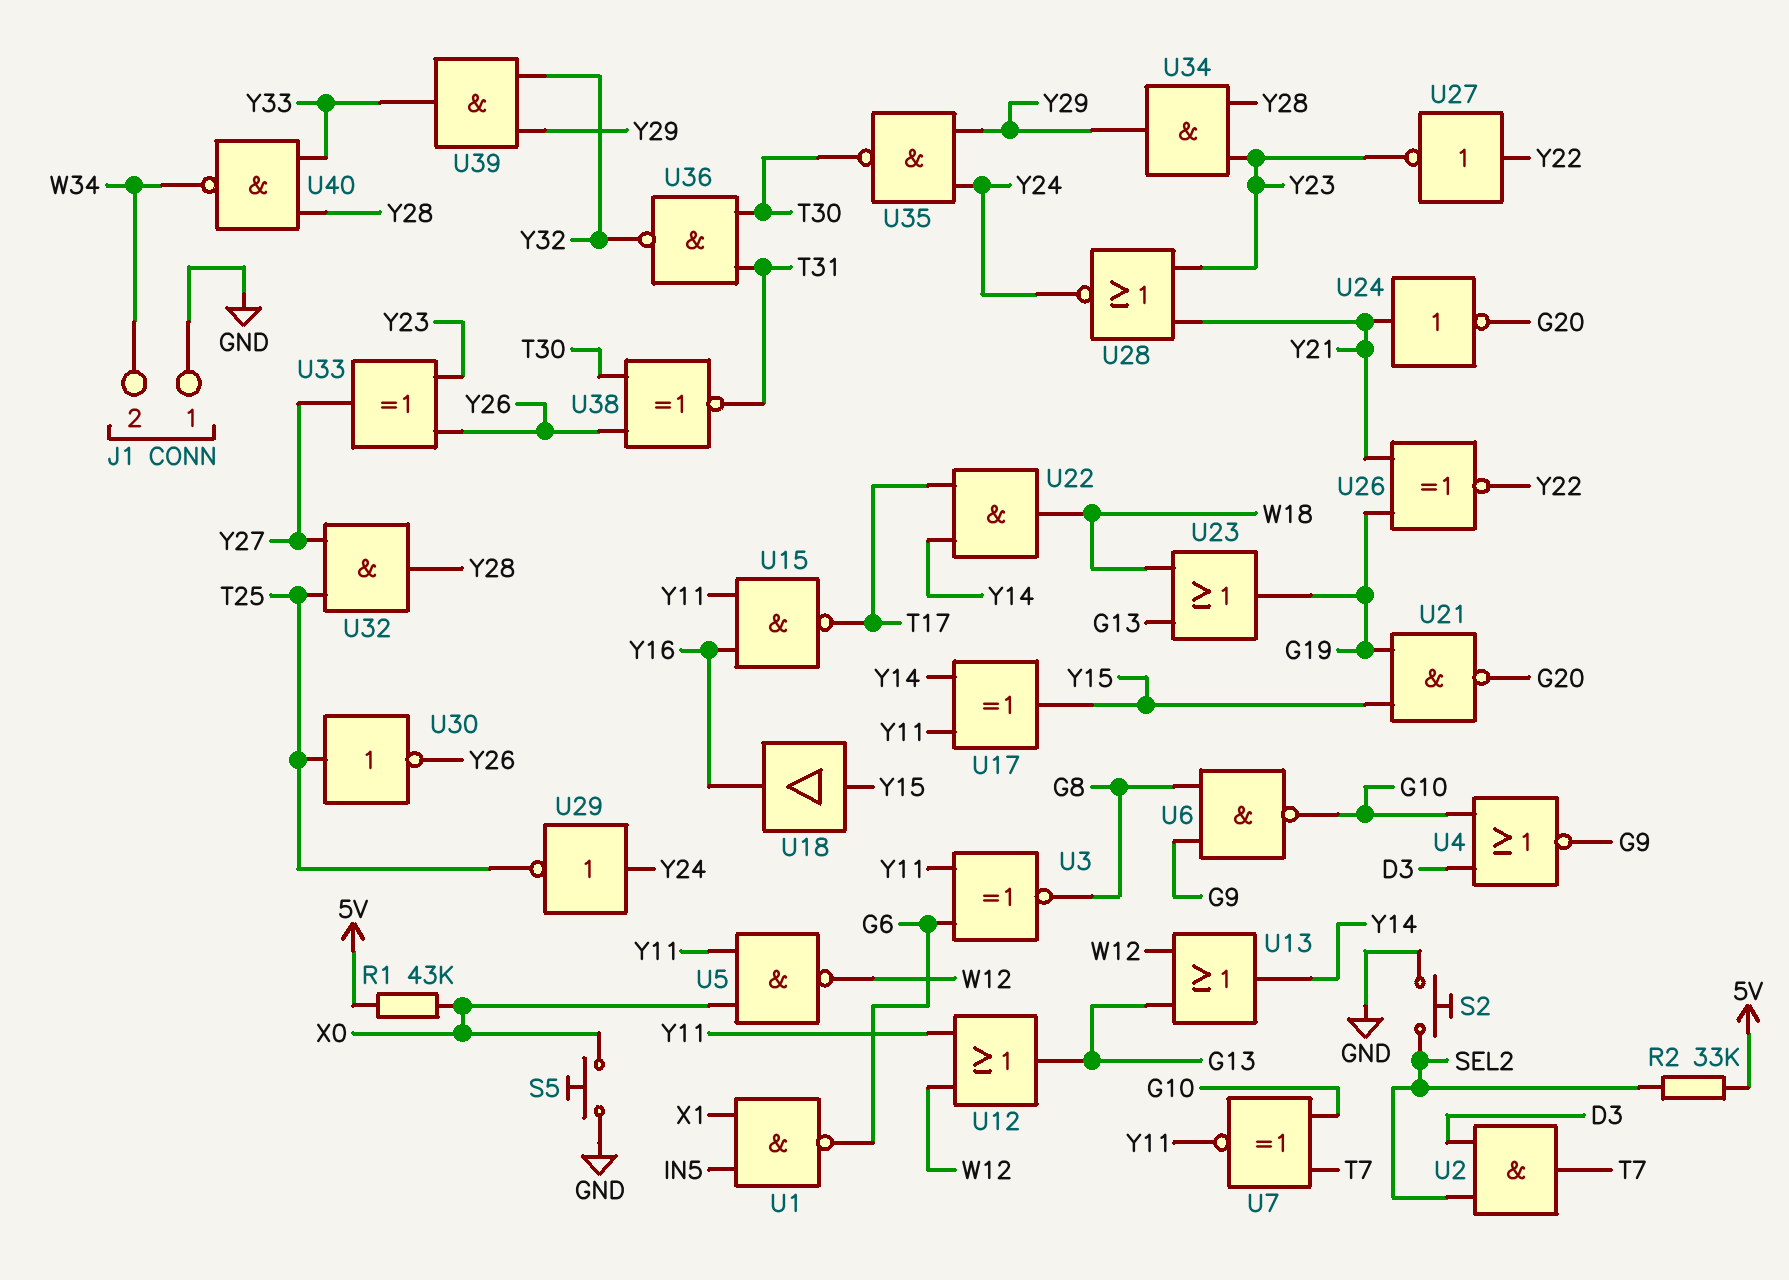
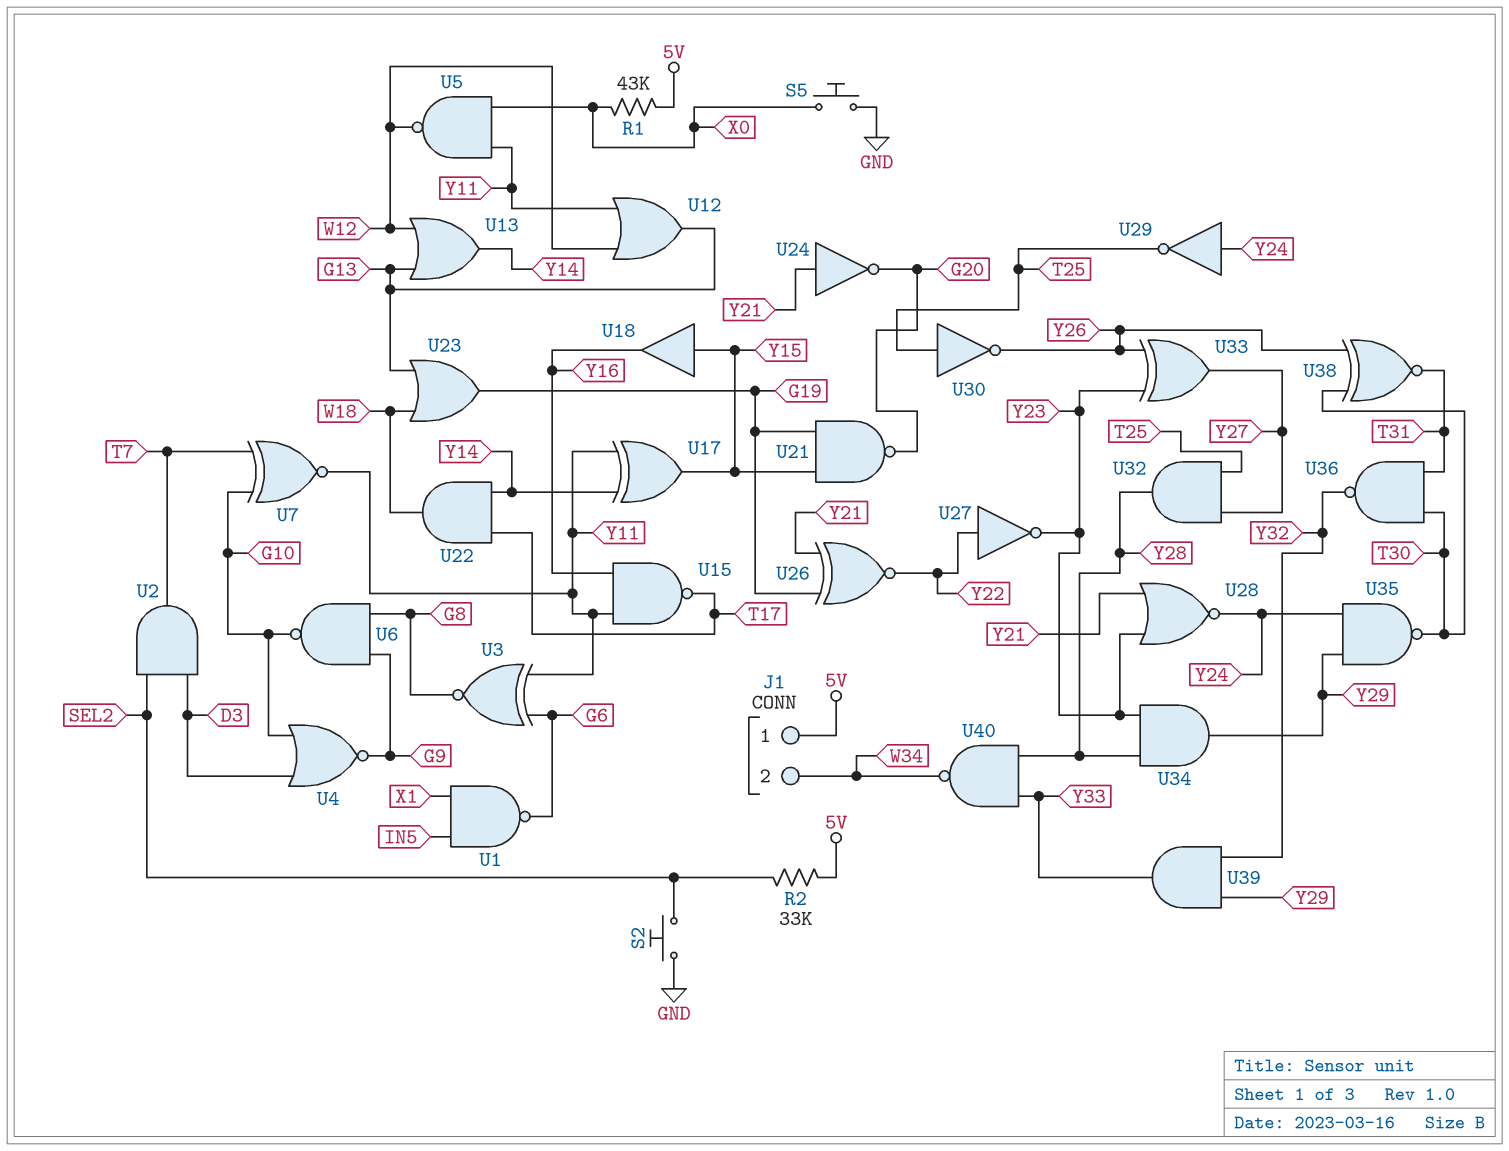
J1 pin 1: GND -> 5V

